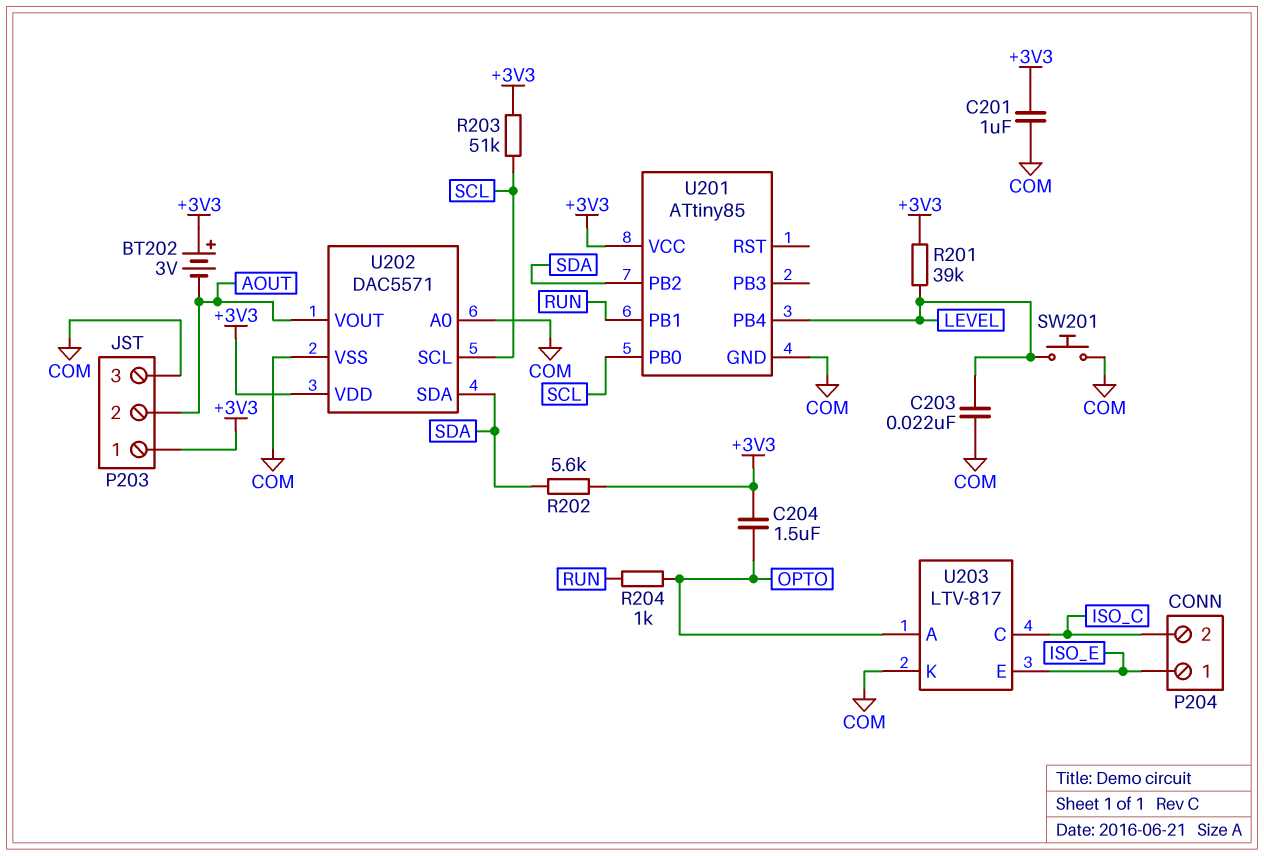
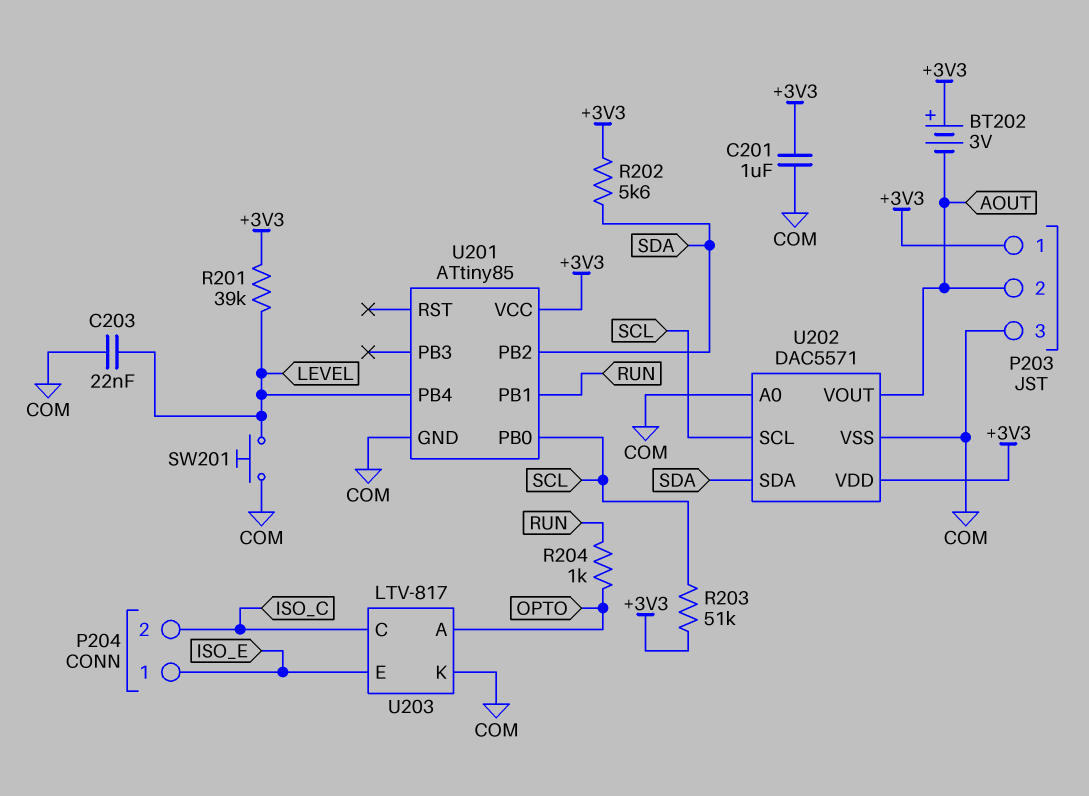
C204: 1.5uF (+3V3, OPTO) -> none

